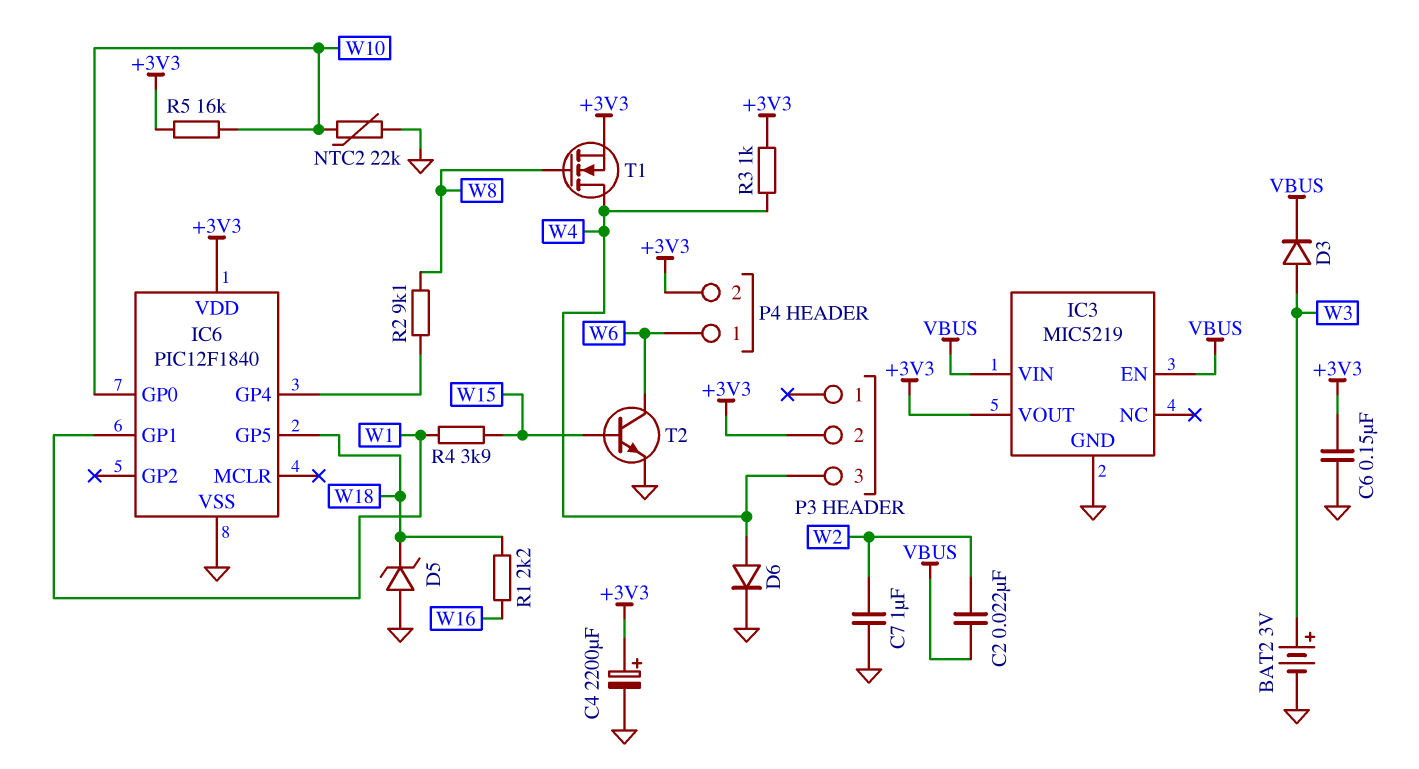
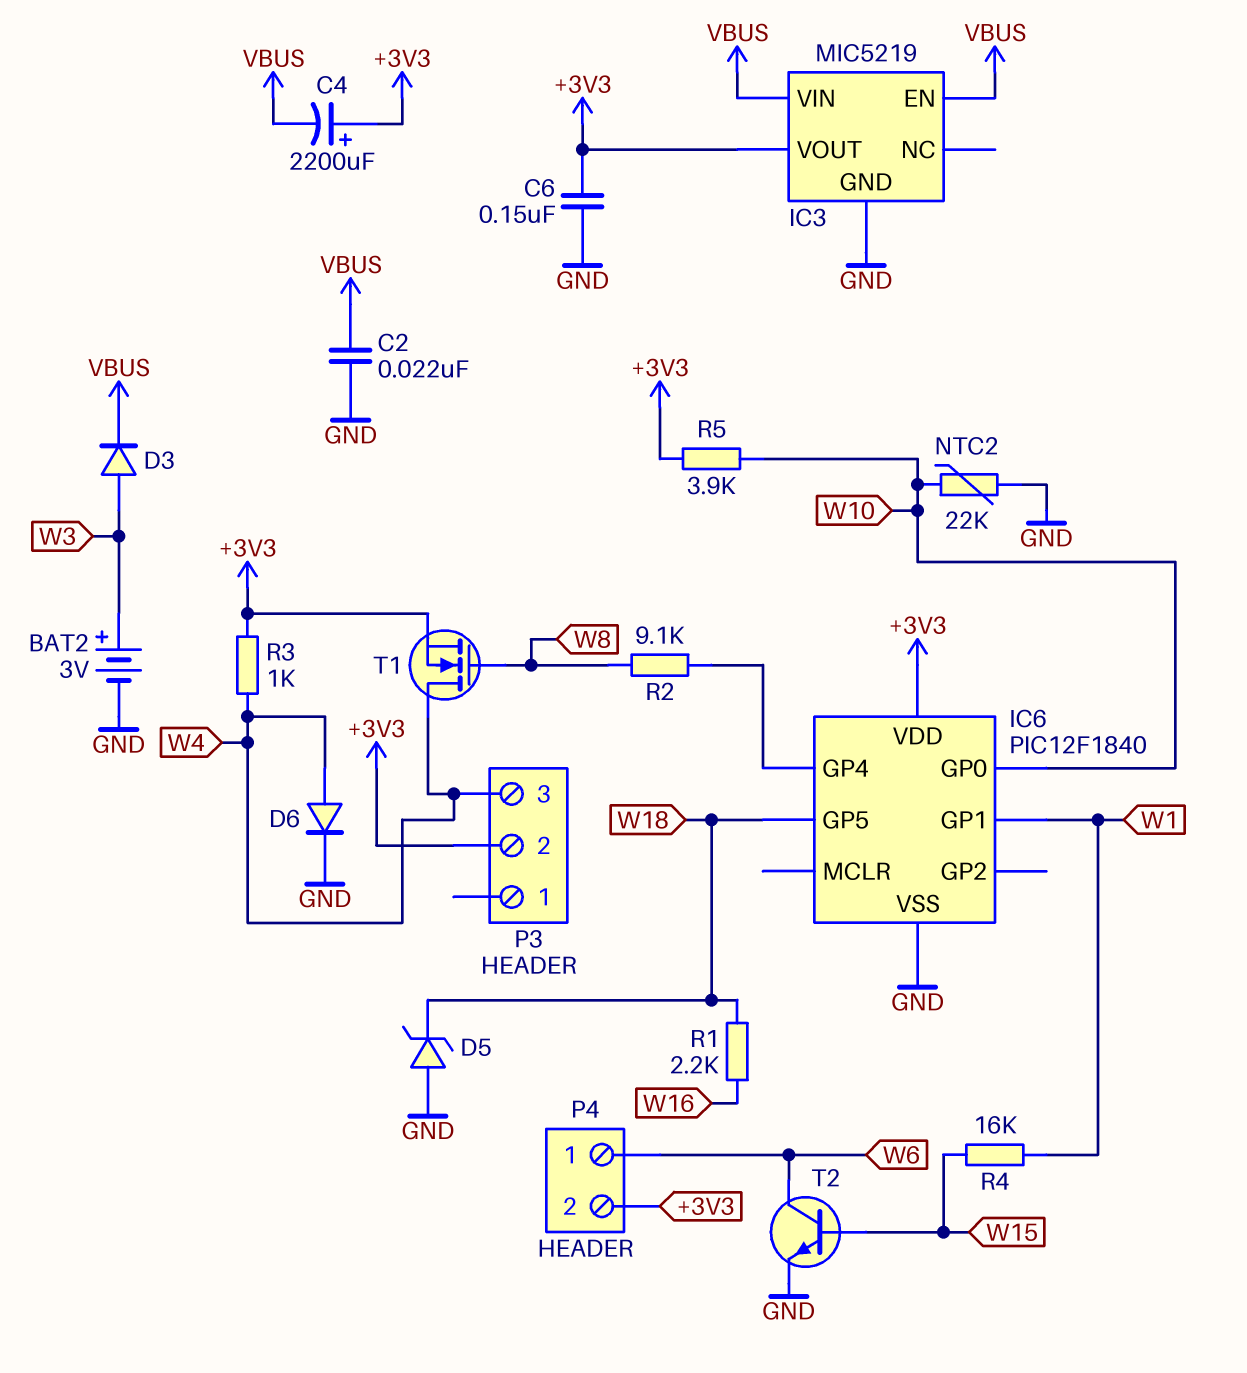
C2: 22nF (VBUS, W2) -> 22nF (GND, VBUS)
C4: 2200uF (plus +3V3, minus GND) -> 2200uF (plus +3V3, minus VBUS)
C7: 1uF (GND, W2) -> none
R4: 3.9k (W1, W15) -> 16k (W1, W15)
R5: 16k (+3V3, W10) -> 3.9k (+3V3, W10)

